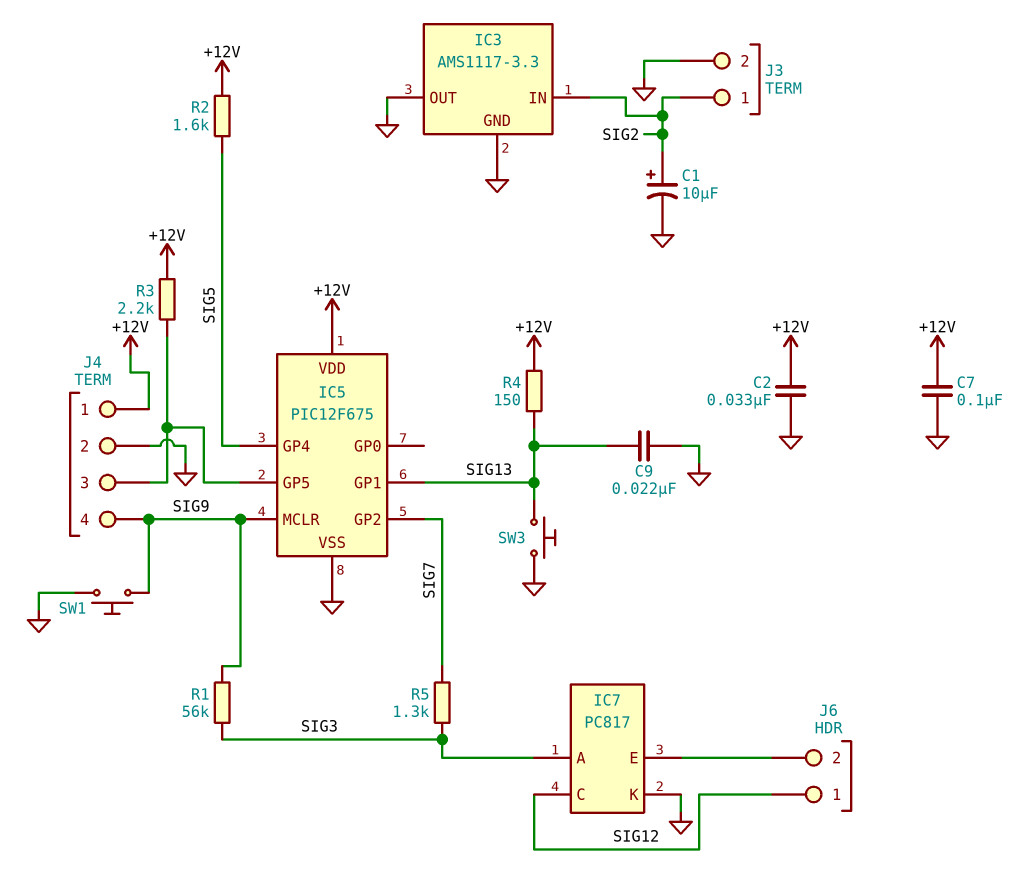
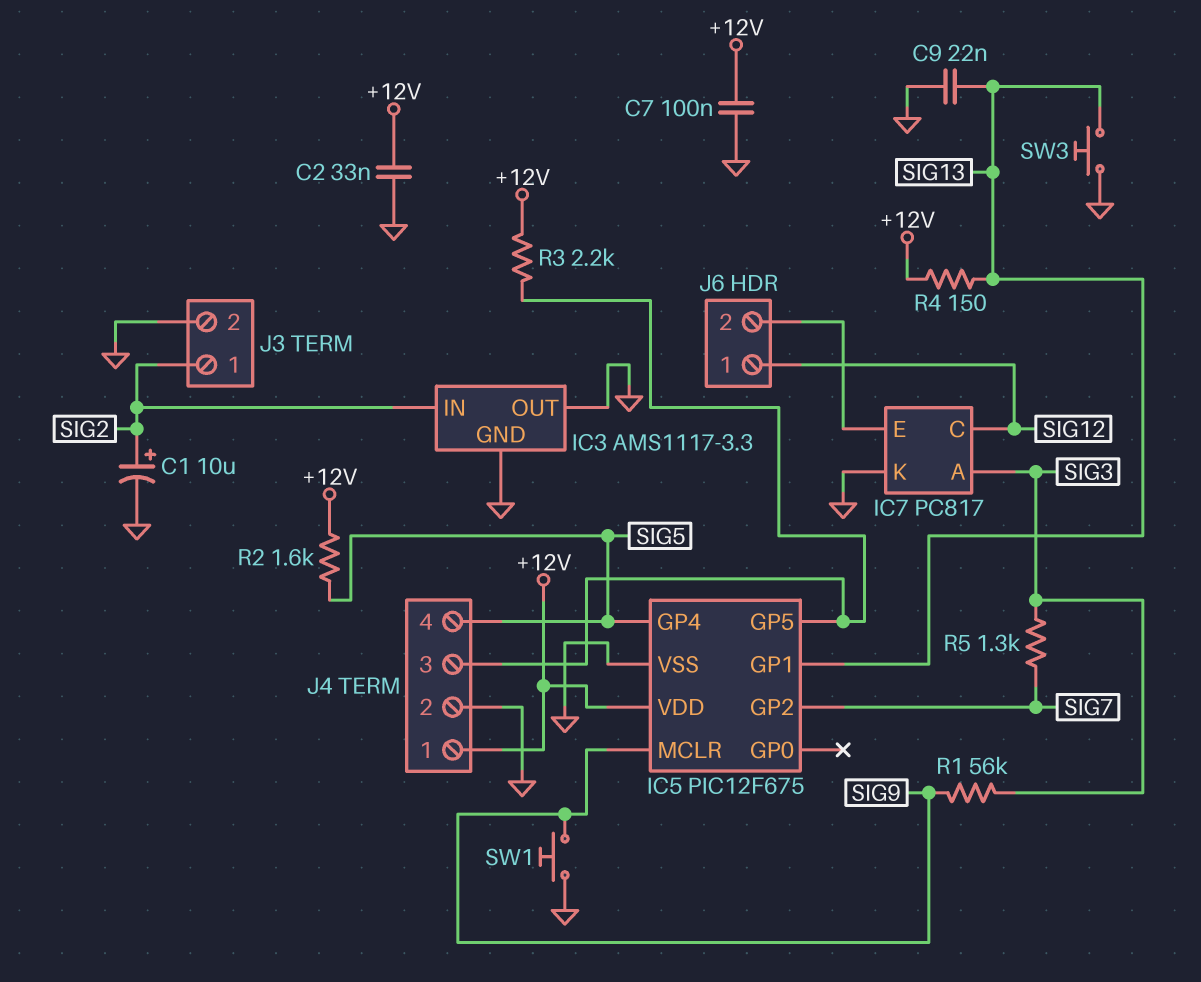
J4 pin 4: SIG9 -> SIG5

